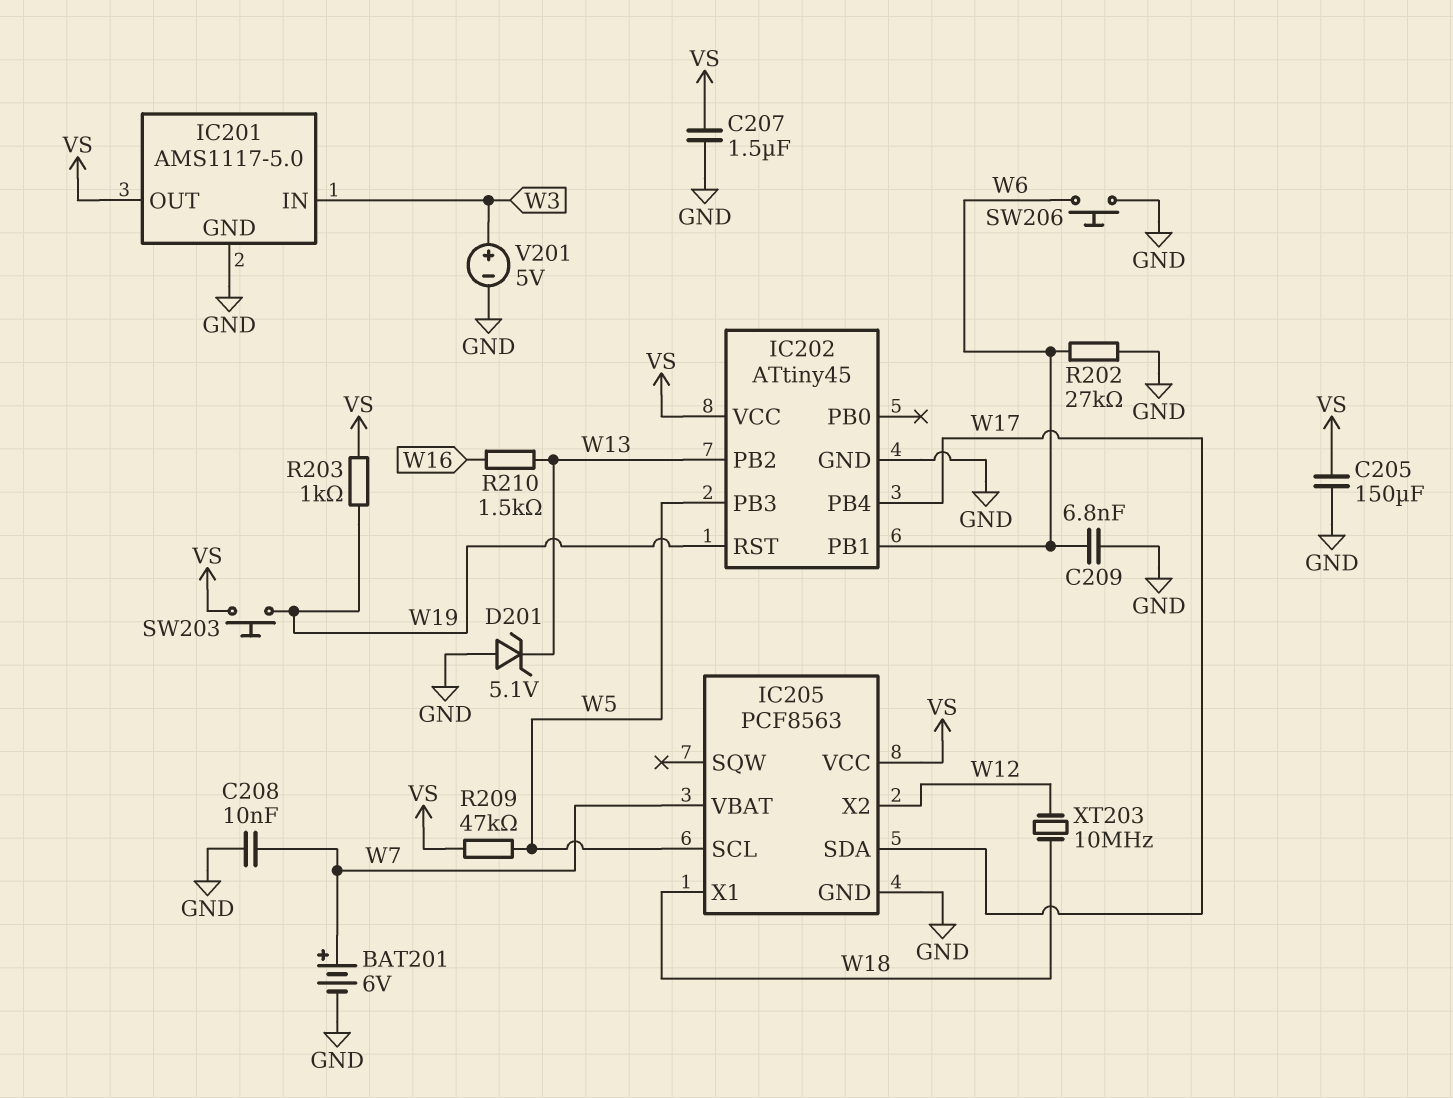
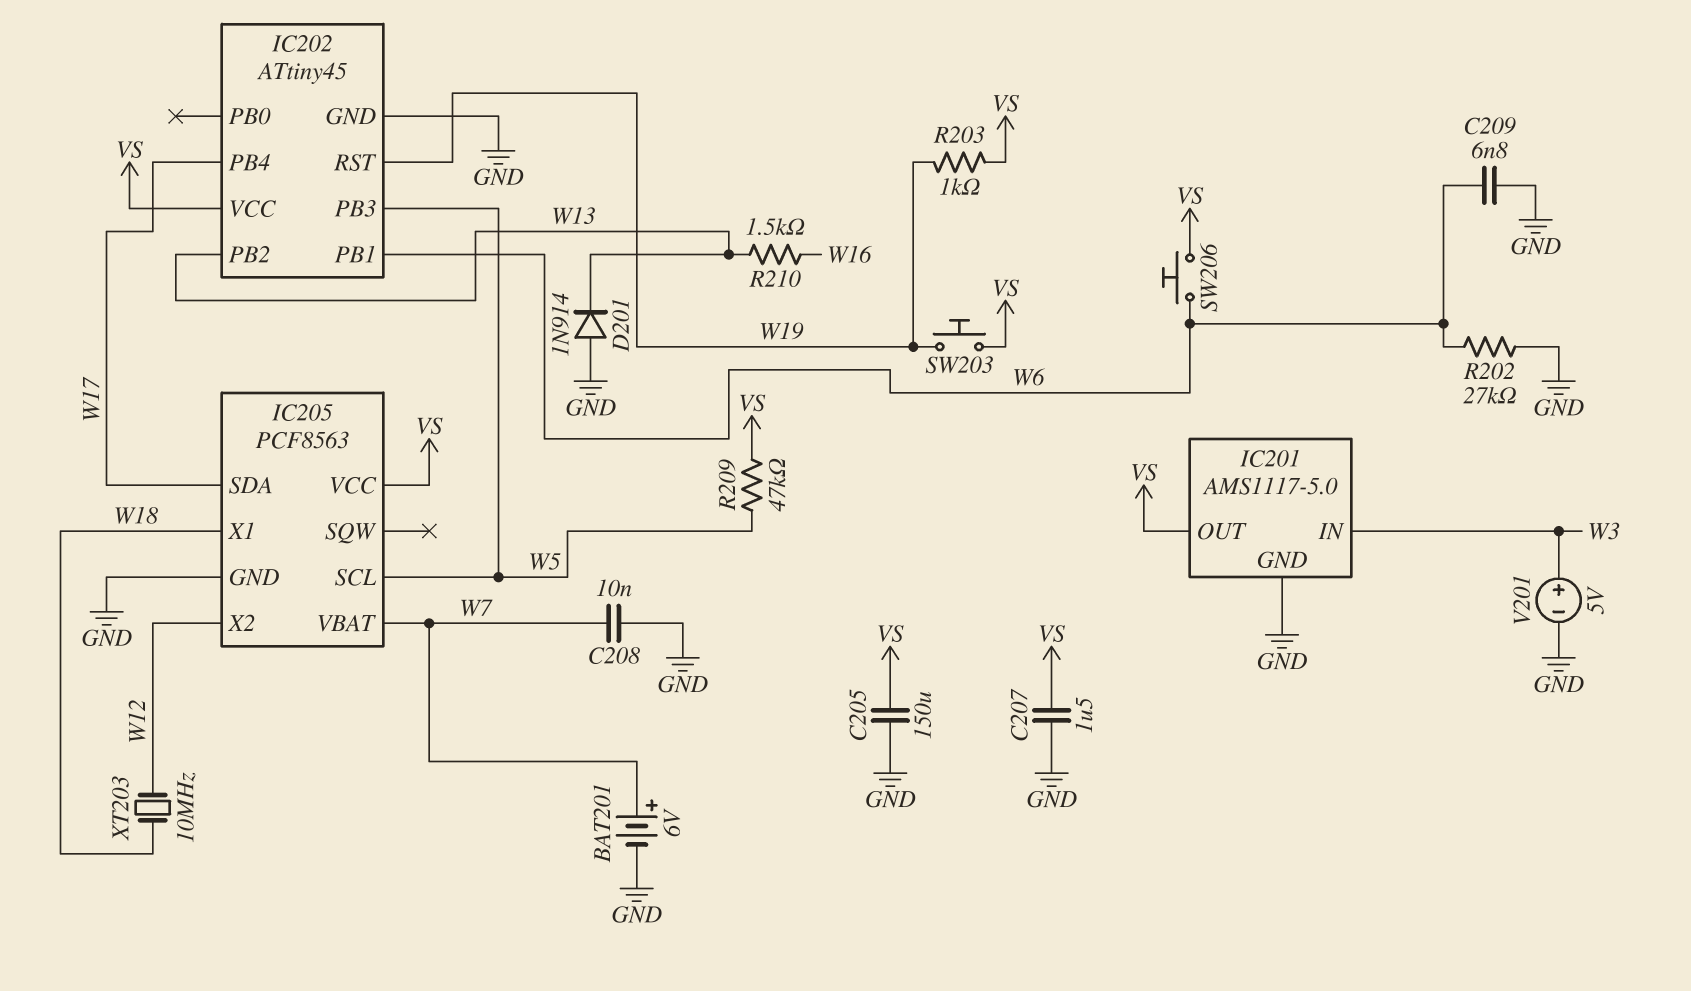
D201: zener 5.1V (A GND, K W13) -> diode 1N914 (A GND, K W13)
SW206: button (GND, W6) -> button (VS, W6)

